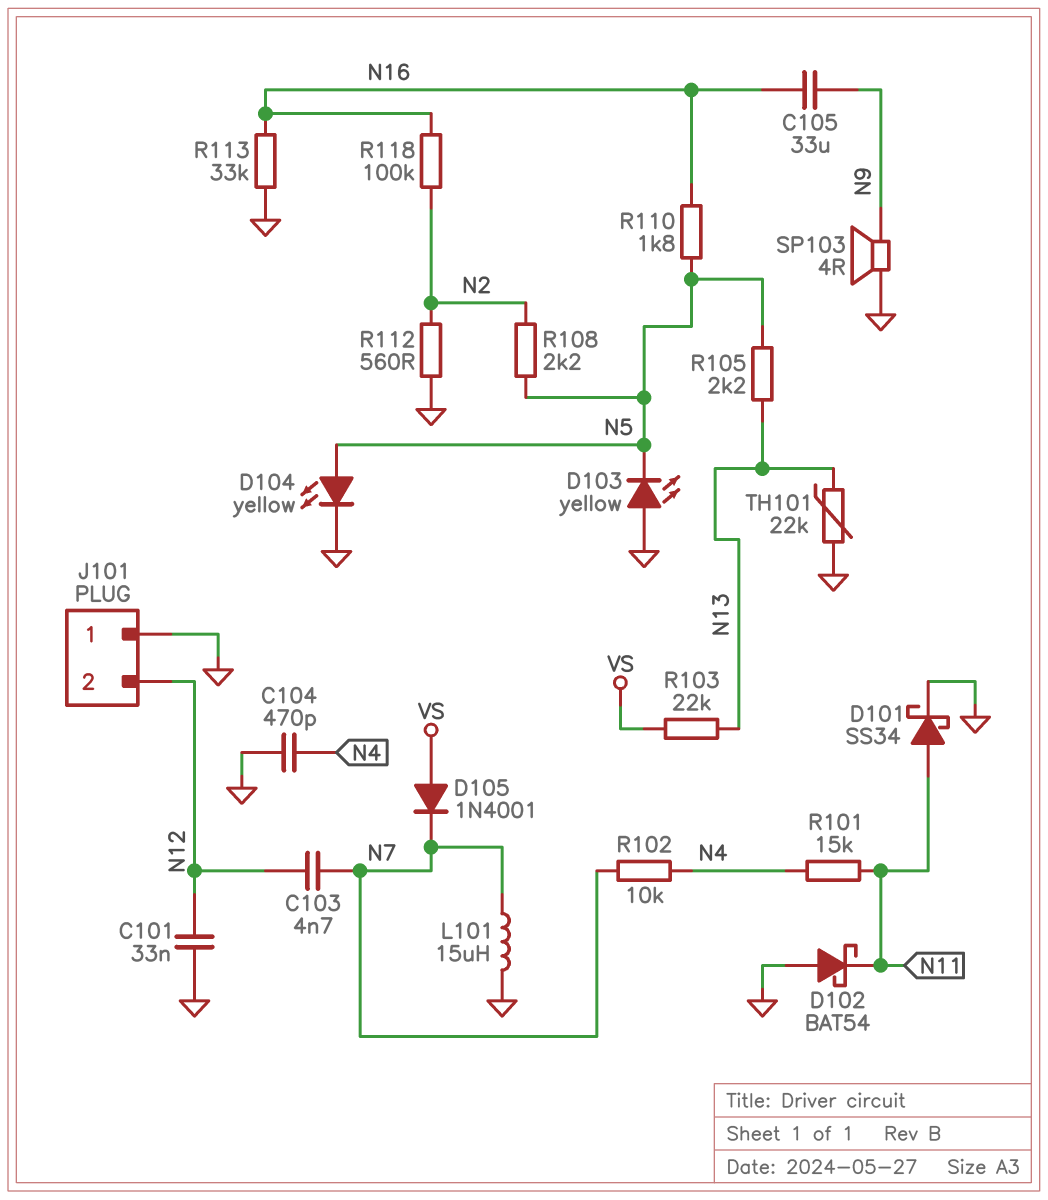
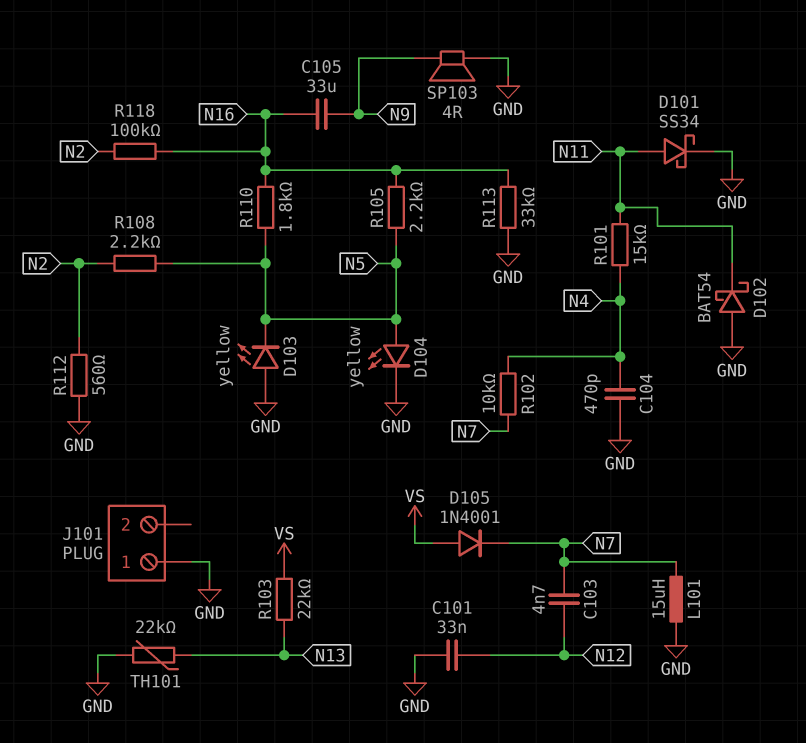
J101 pin 2: N12 -> none
R105: 2.2k (N5, N13) -> 2.2k (N5, N16)

